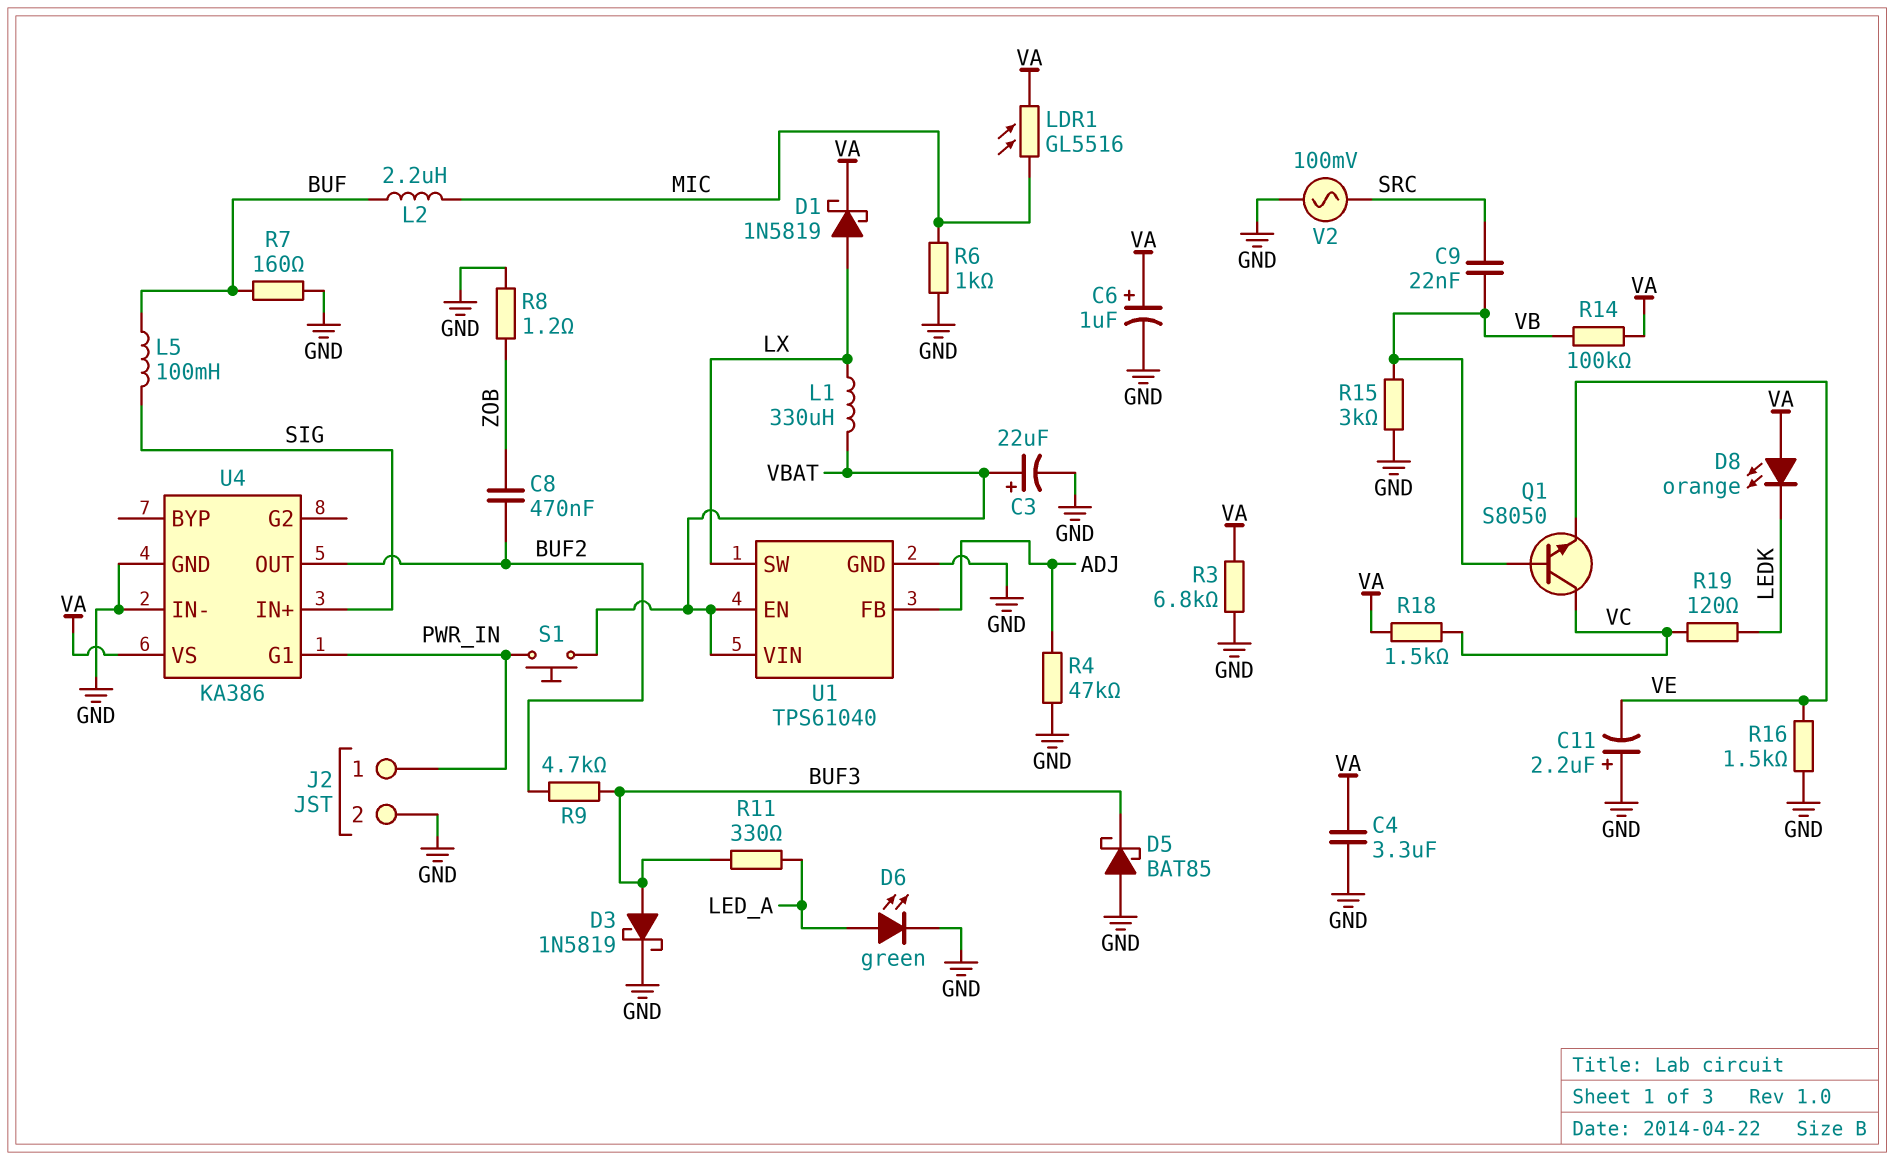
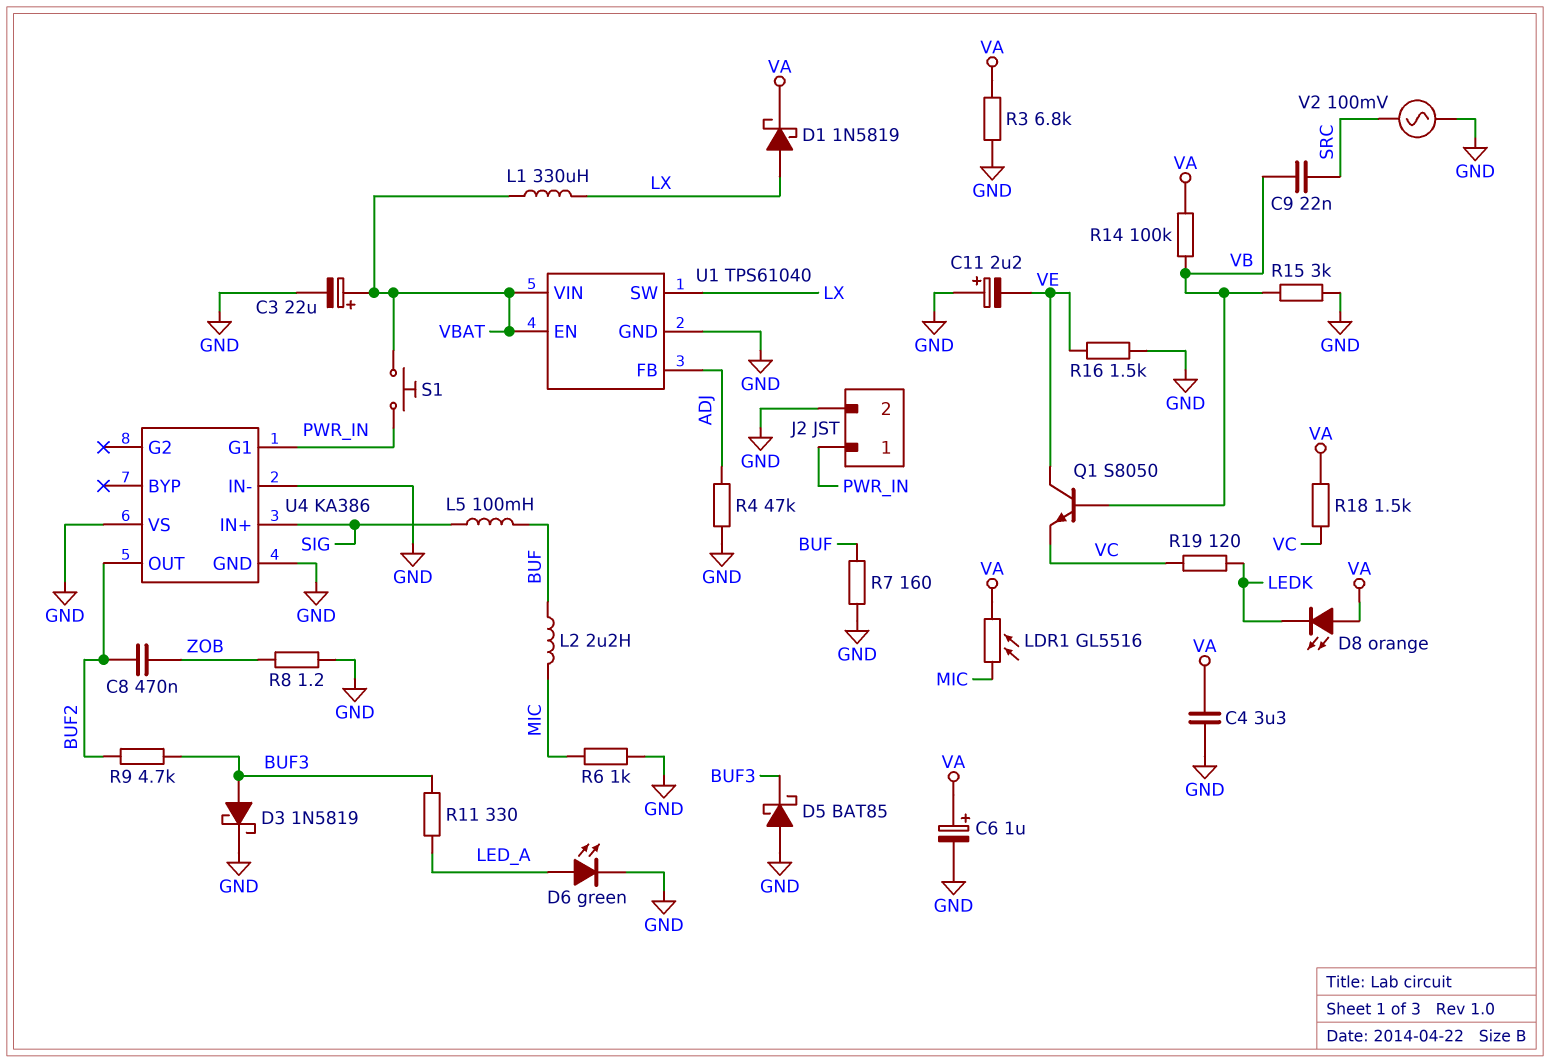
Q1: NPN S8050 (B VB, C VC, E VE) -> NPN S8050 (B VB, C VE, E VC)
U4 pin VS: VA -> GND

